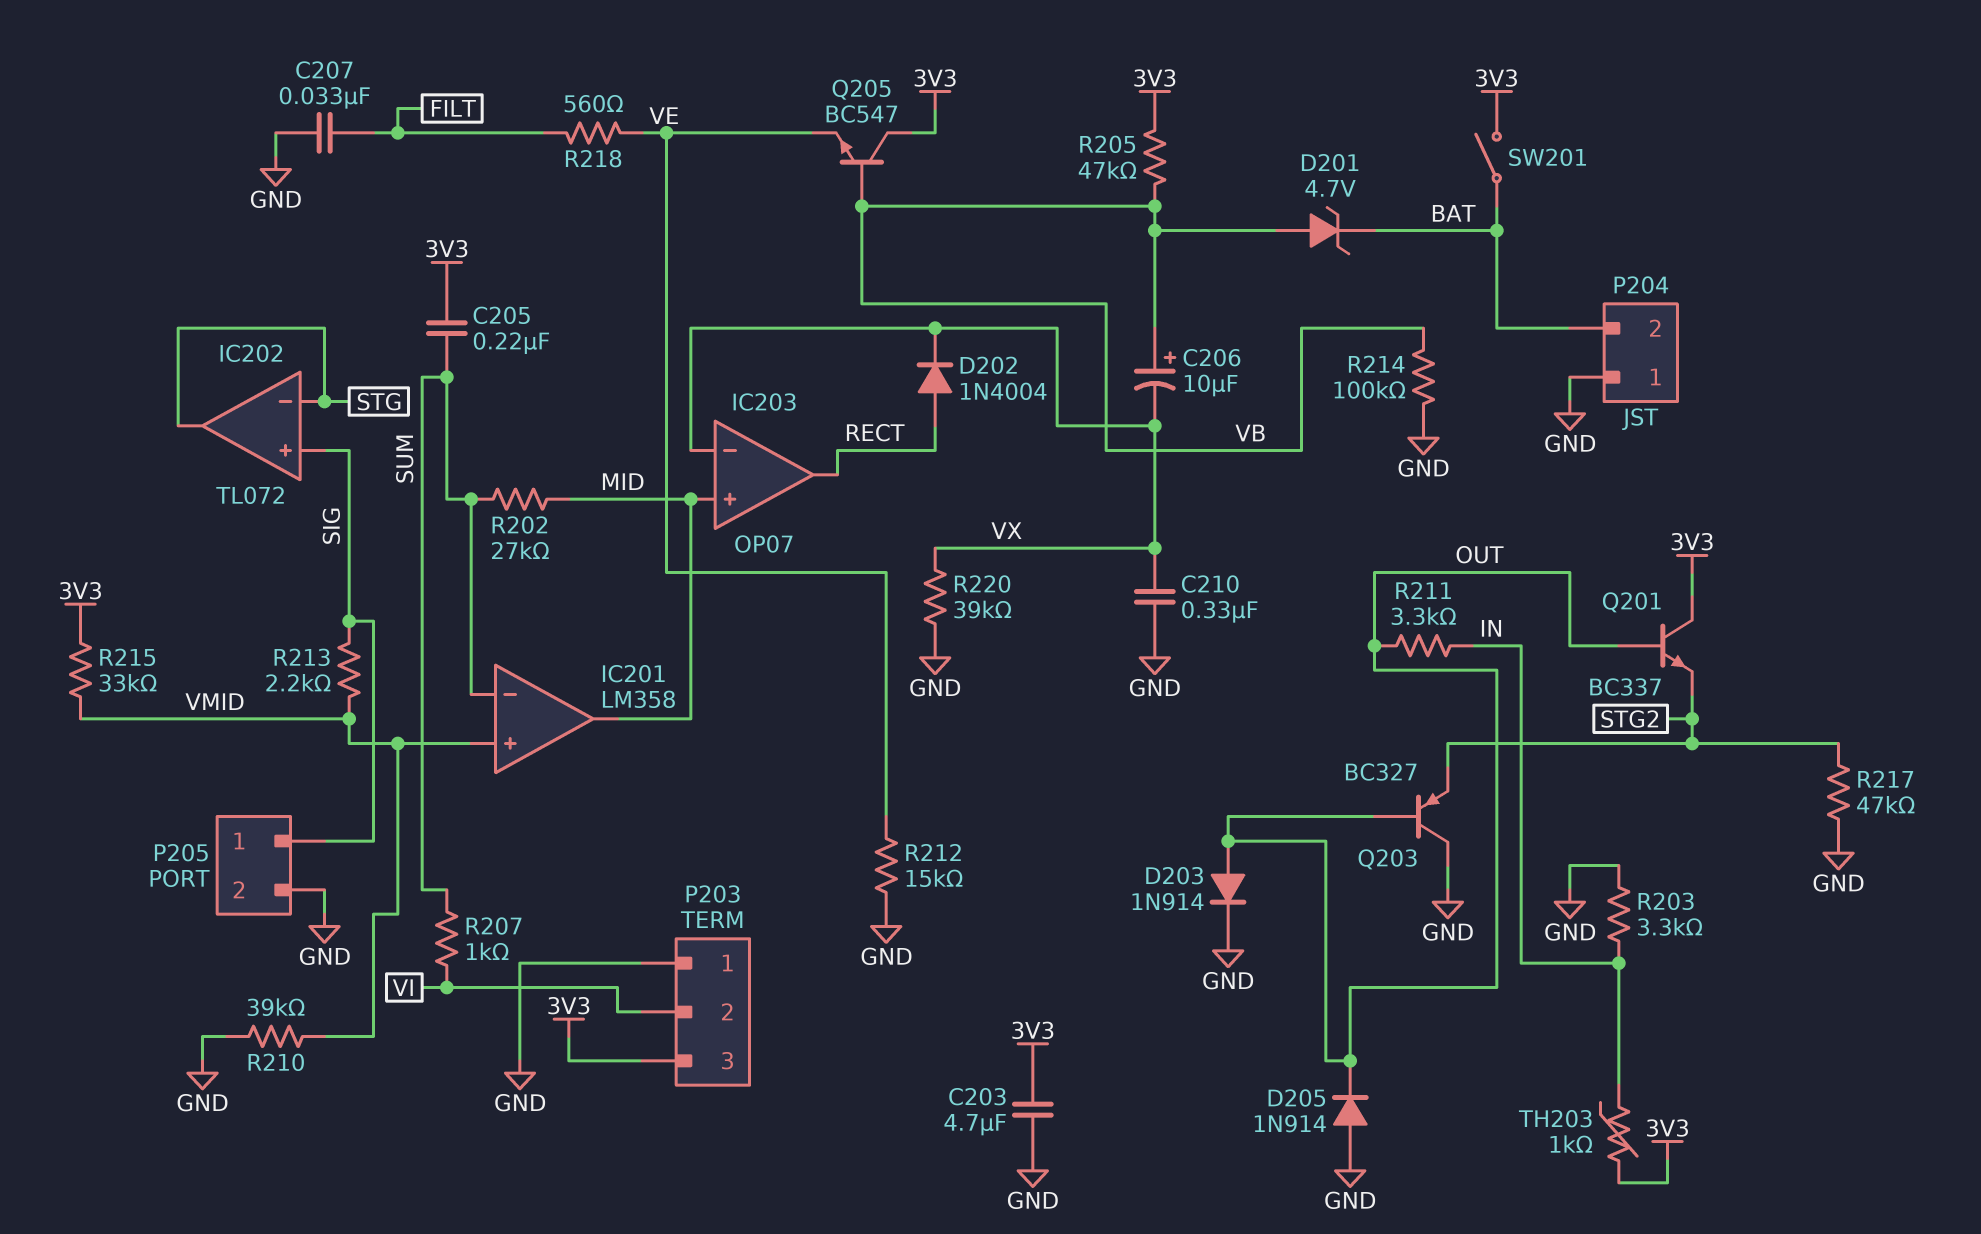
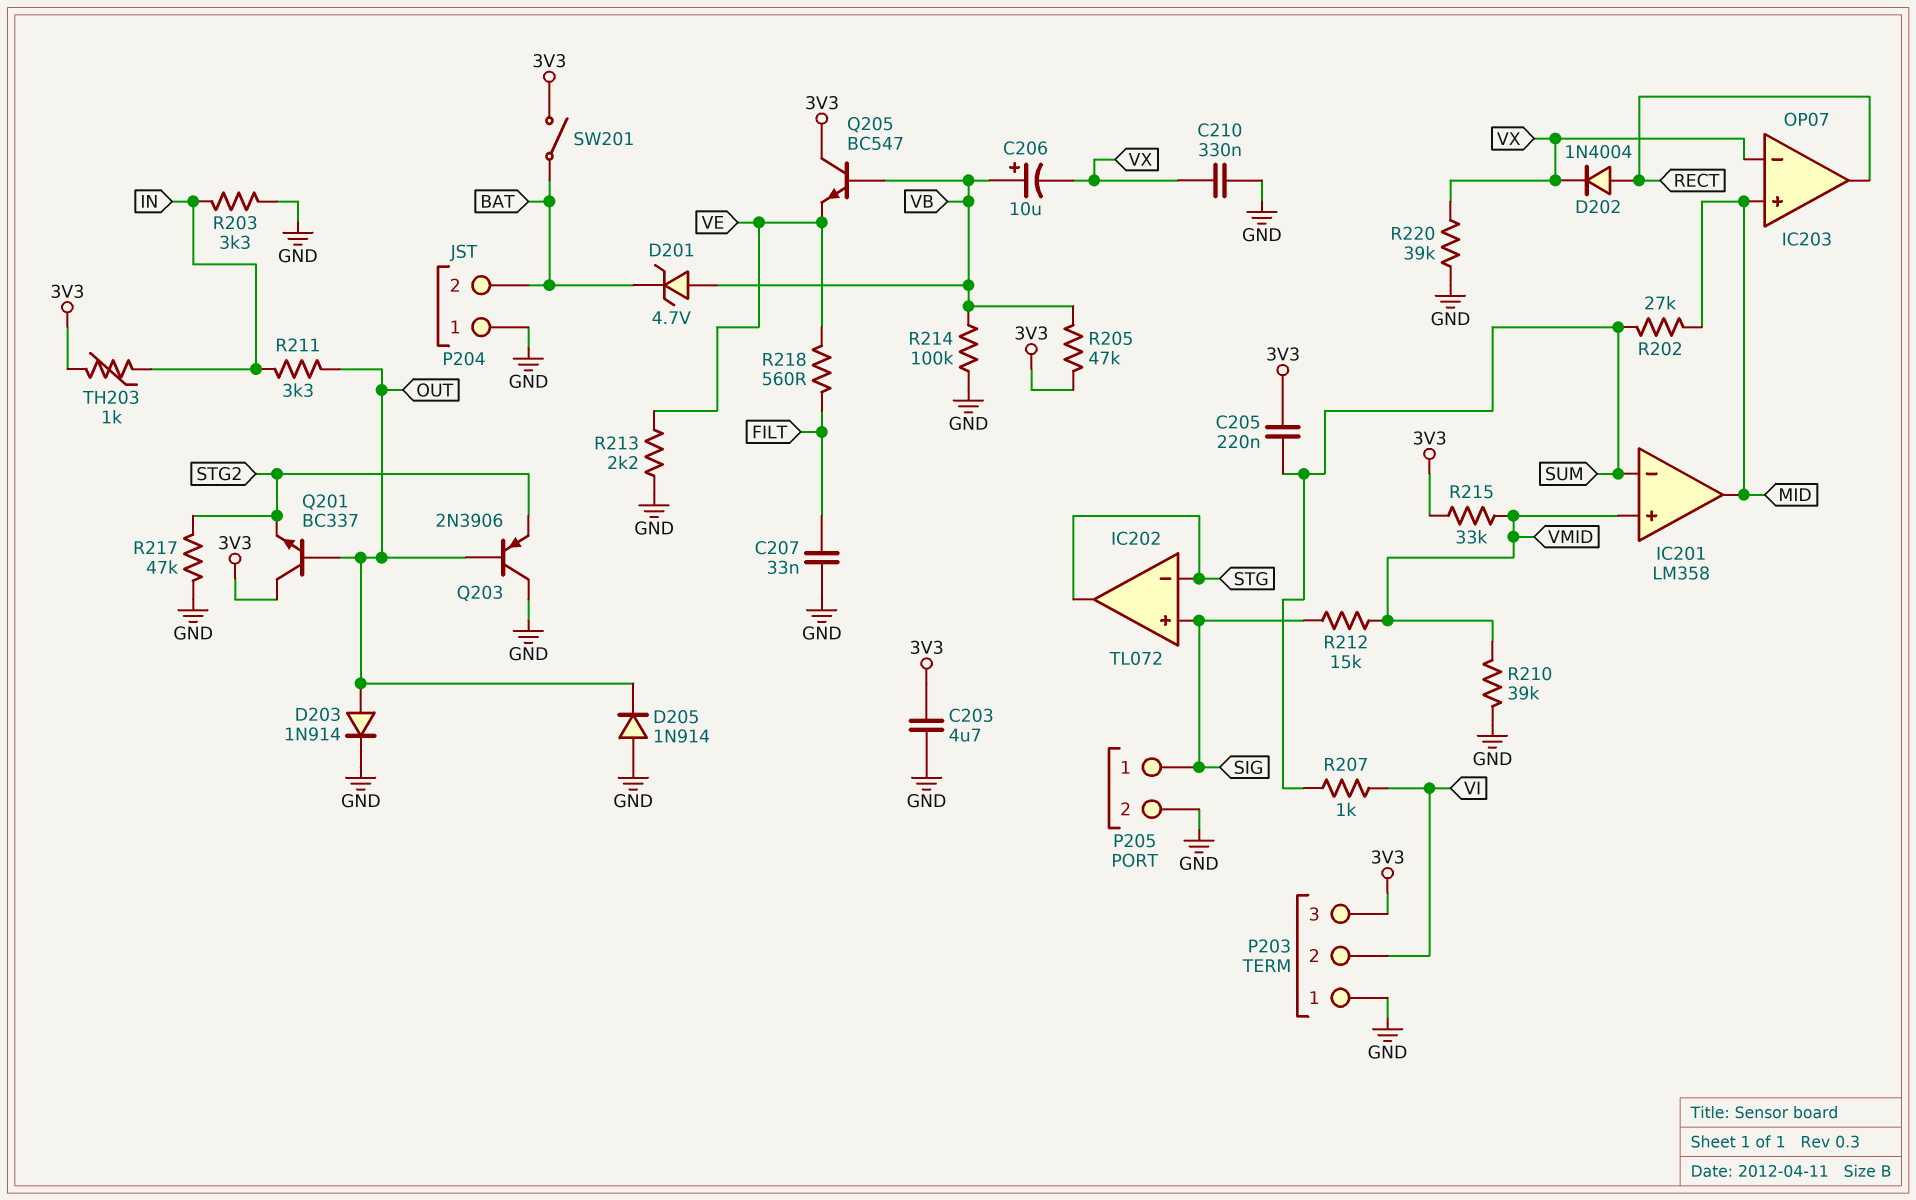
Q203: PNP BC327 (B OUT, C GND, E STG2) -> PNP 2N3906 (B OUT, C GND, E STG2)
R212: 15k (GND, VE) -> 15k (SIG, VMID)
R213: 2.2k (SIG, VMID) -> 2.2k (GND, VE)

